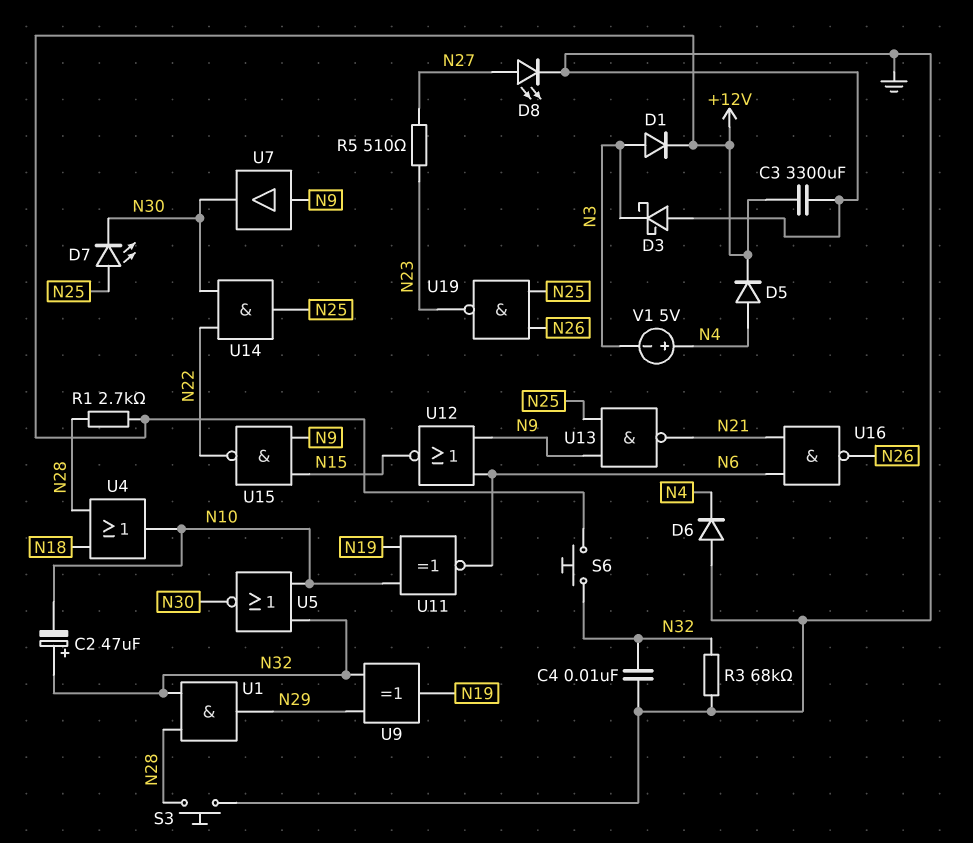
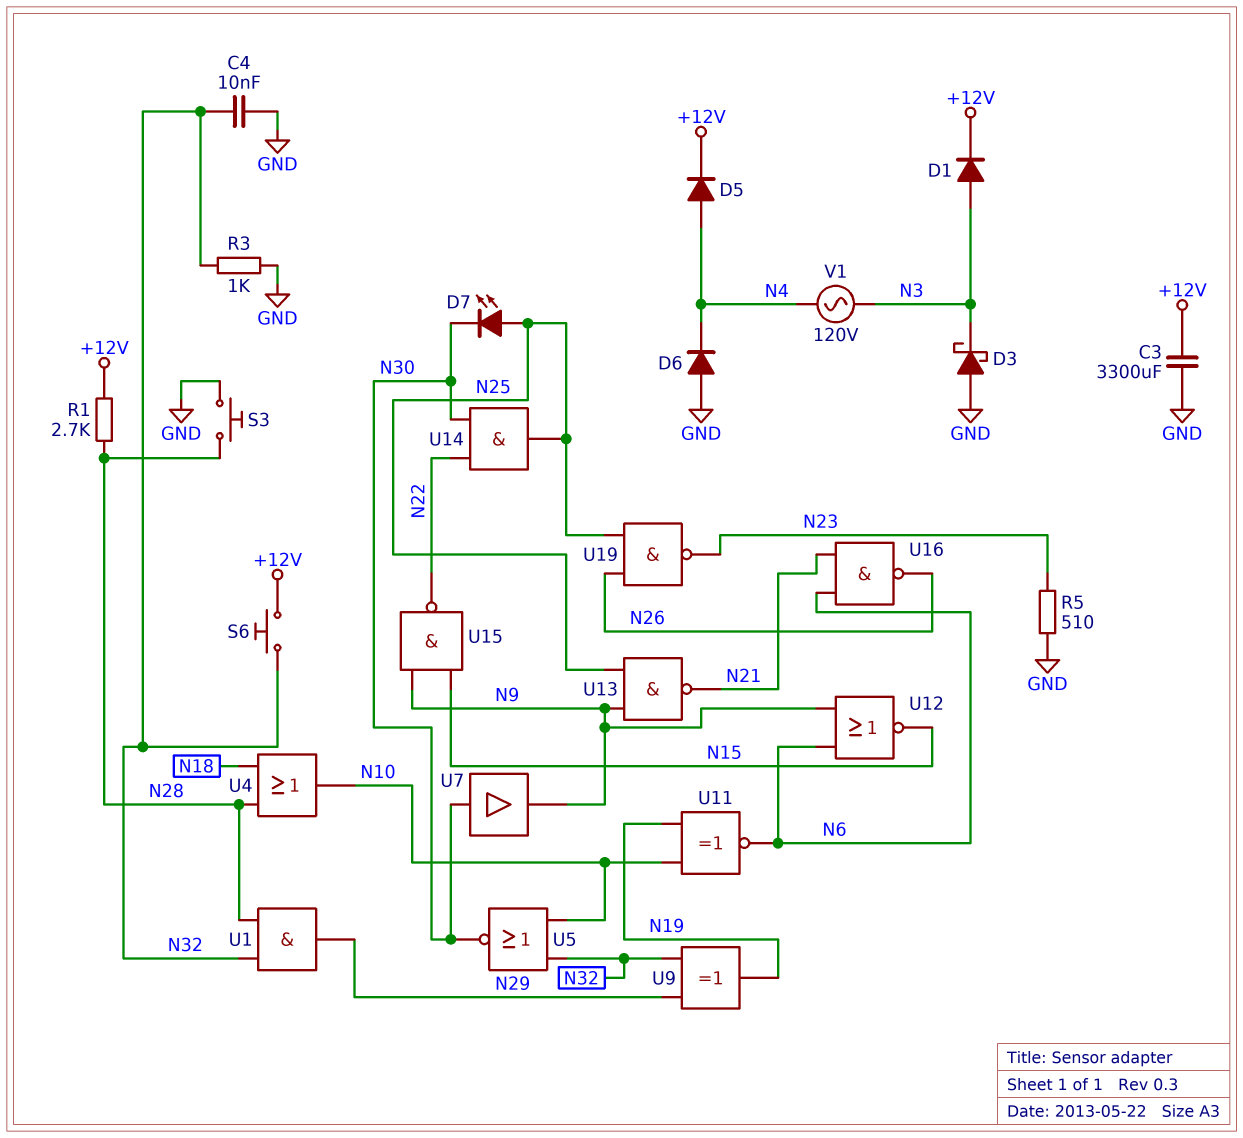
C2: 47uF (plus N32, minus N10) -> none
D8: LED (A N27, K GND) -> none
R3: 68k (GND, N32) -> 1k (GND, N32)
R5: 510 (N23, N27) -> 510 (GND, N23)
U7: buffer (in N9, out N30) -> buffer (in N30, out N9)
V1: 5V (plus N4, minus N3) -> AC 120V (N3, N4)

